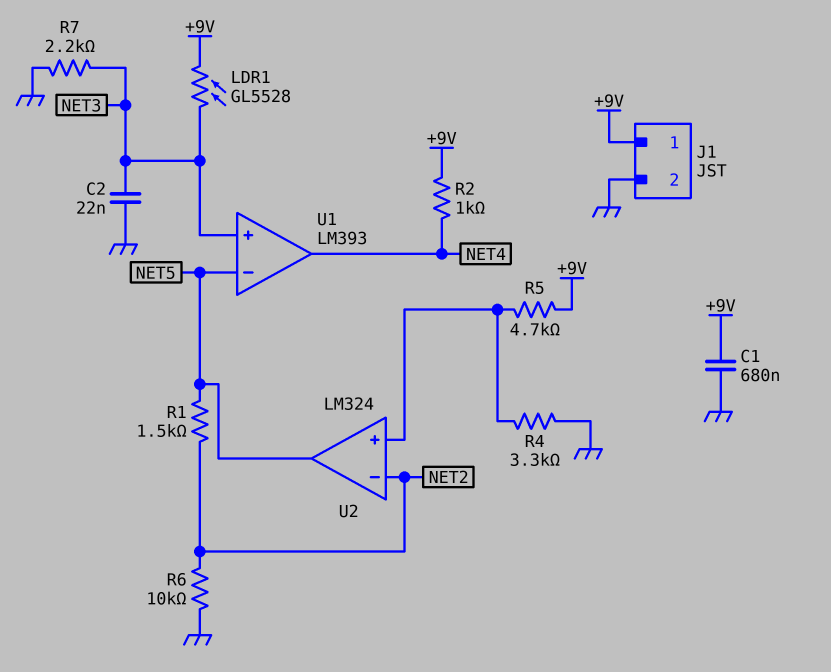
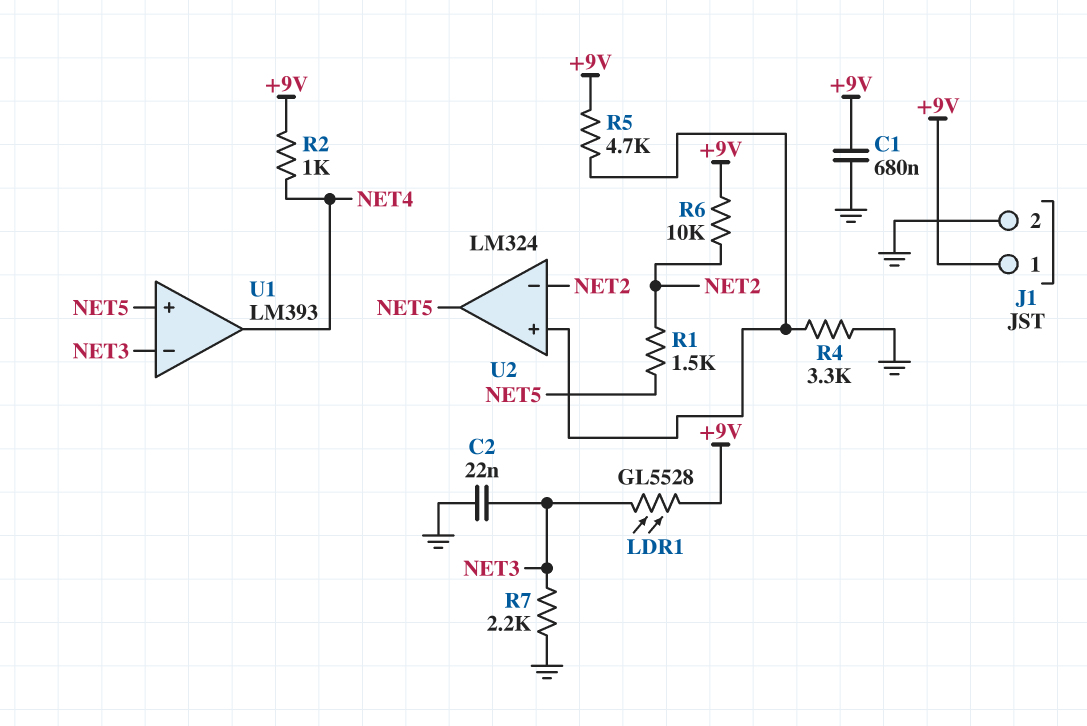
R6: 10k (GND, NET2) -> 10k (+9V, NET2)
U1 pin in+: NET3 -> NET5
U1 pin in-: NET5 -> NET3

